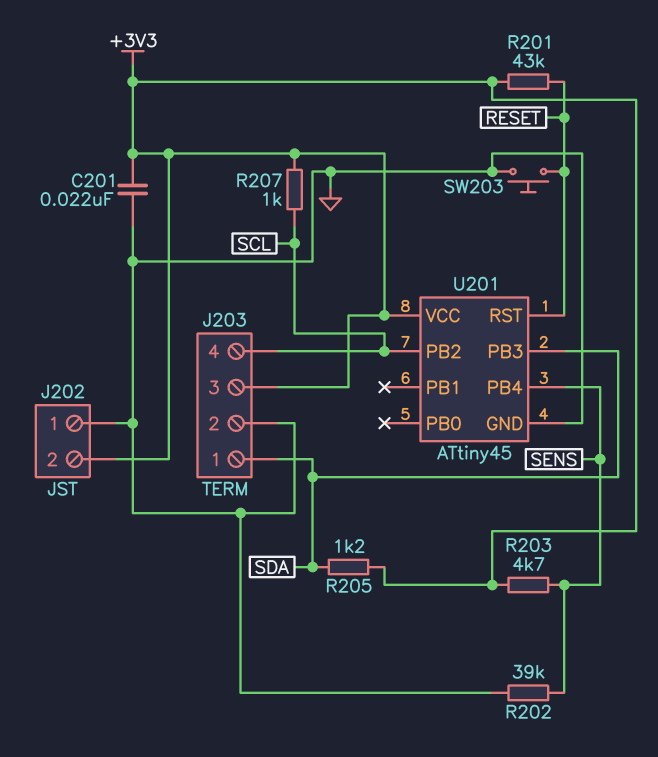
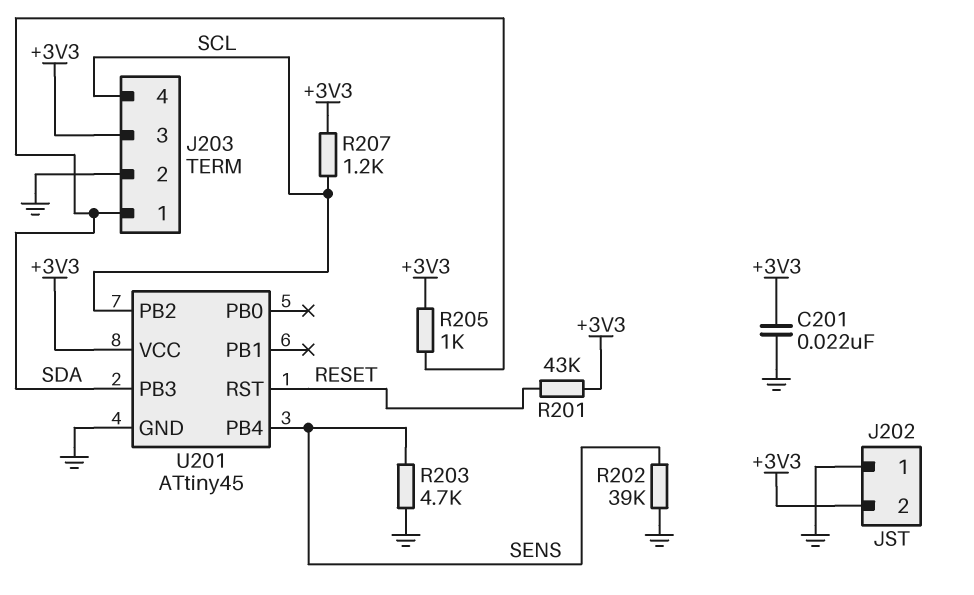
R203: 4.7k (+3V3, SENS) -> 4.7k (GND, SENS)
R205: 1.2k (+3V3, SDA) -> 1k (+3V3, SDA)
R207: 1k (+3V3, SCL) -> 1.2k (+3V3, SCL)
SW203: button (GND, RESET) -> none

